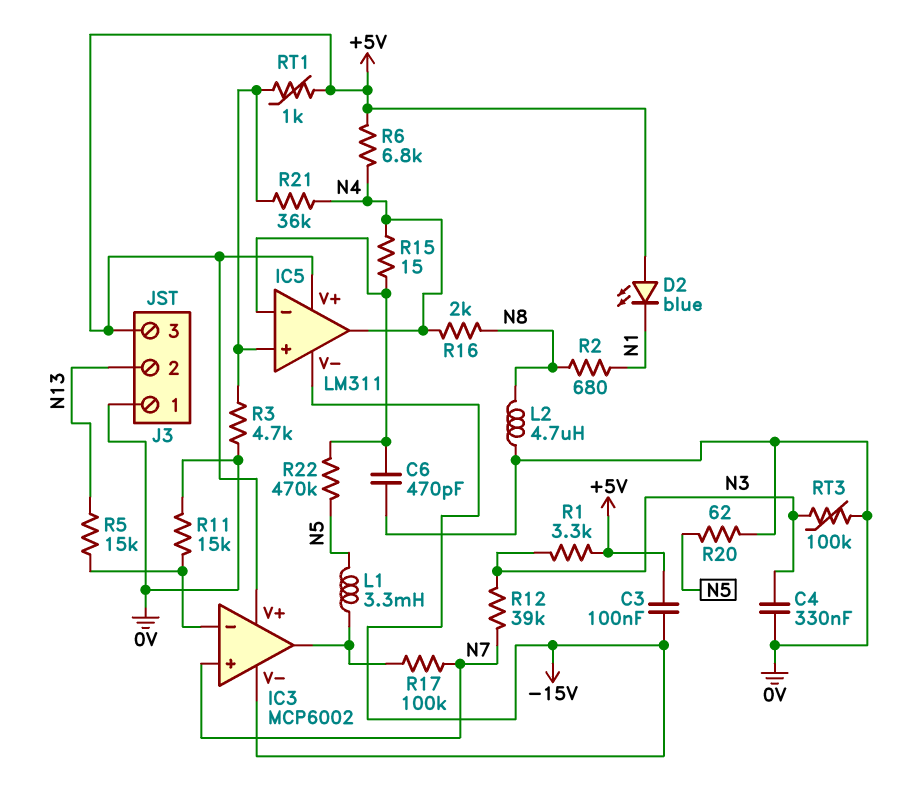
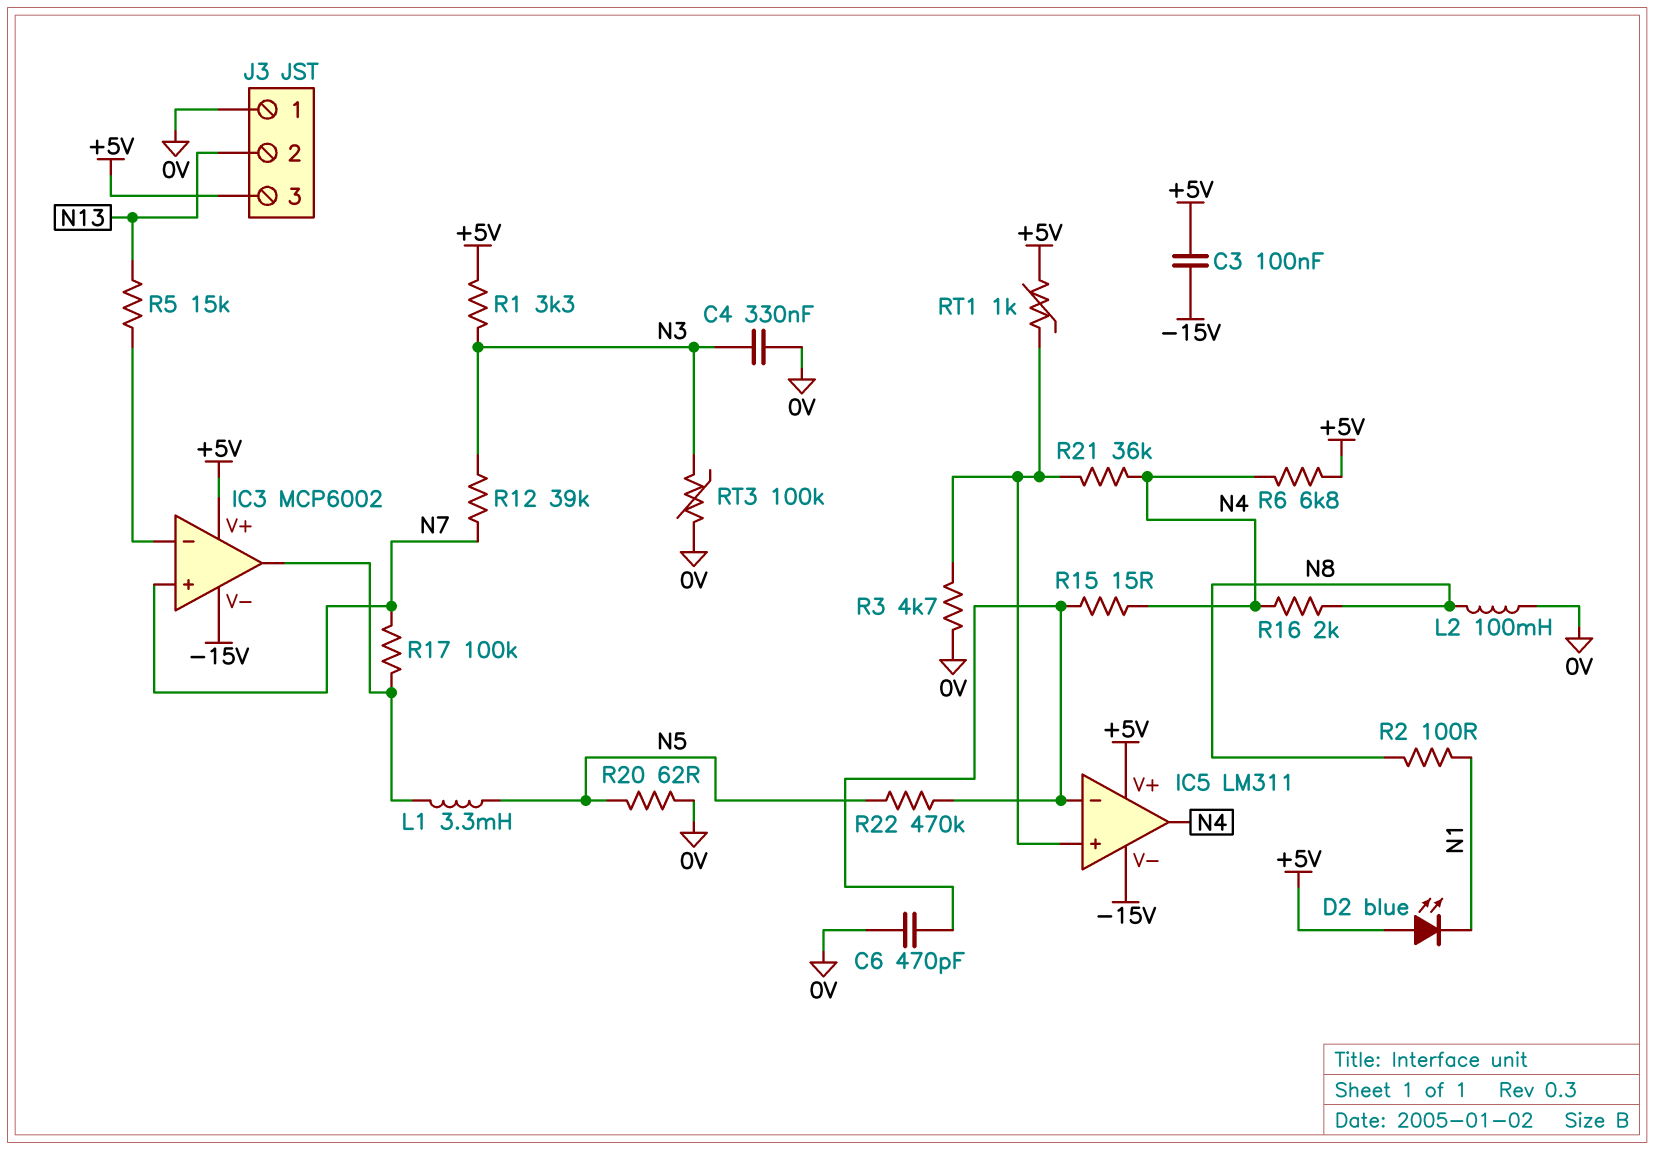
L2: 4.7uH (0V, N8) -> 100mH (0V, N8)
R2: 680 (N1, N8) -> 100 (N1, N8)
R11: 15k (0V, IC3/in-) -> none

